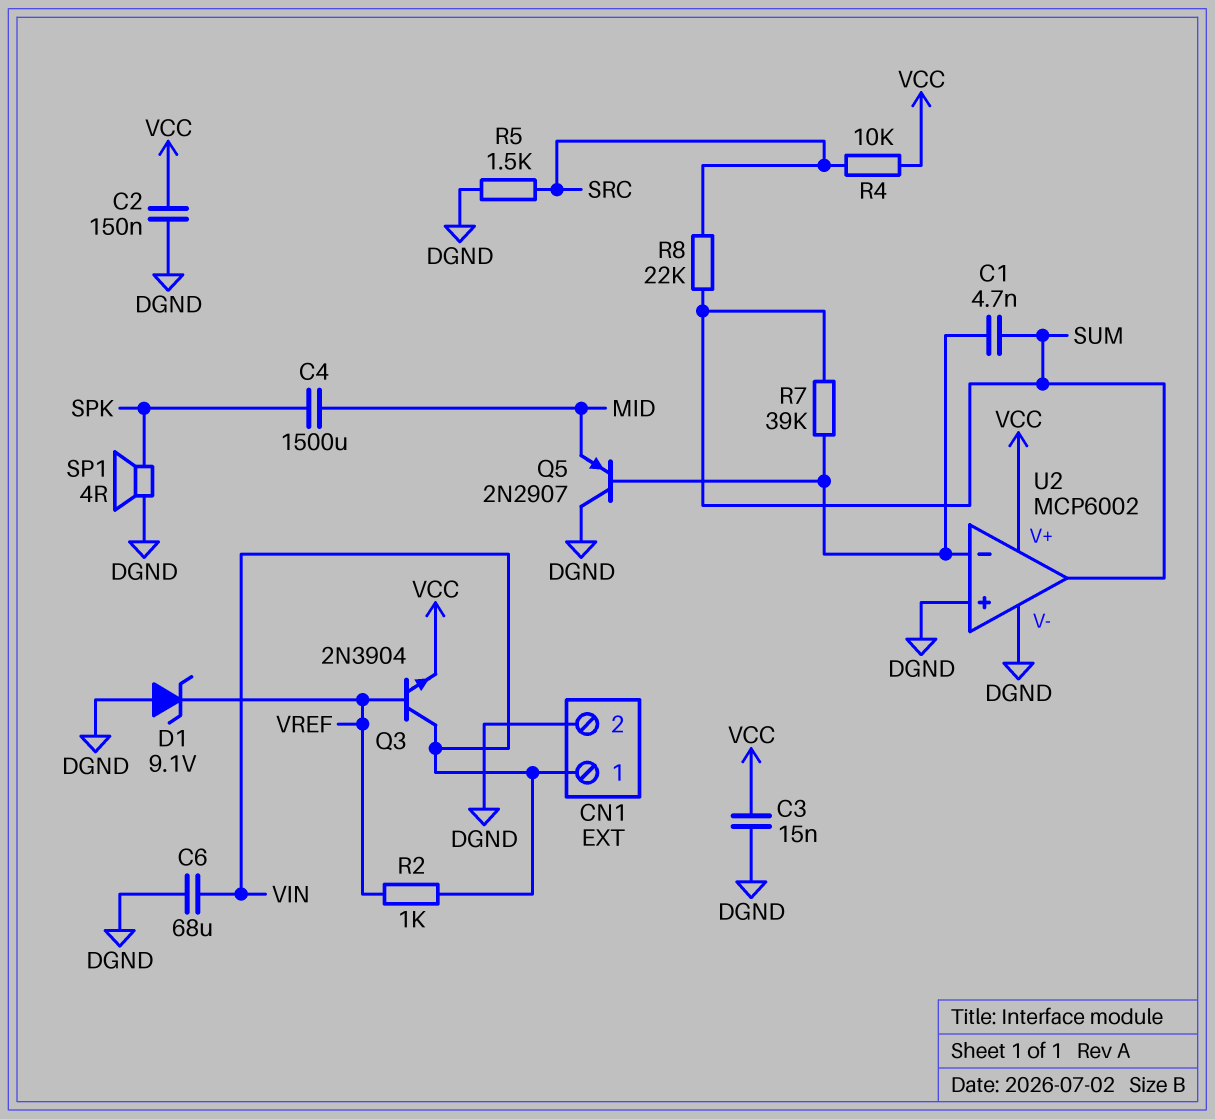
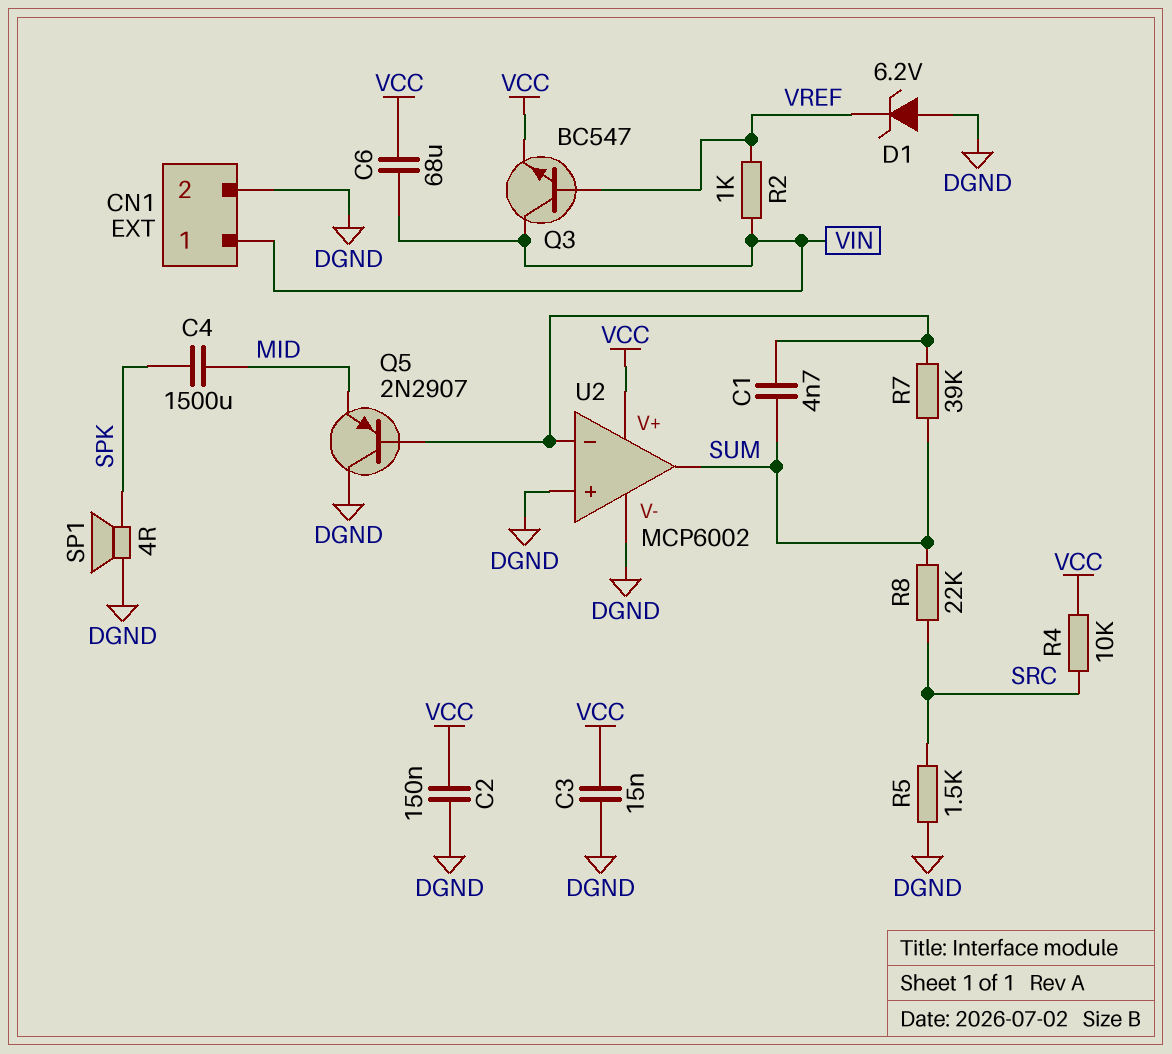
C6: 68uF (DGND, VIN) -> 68uF (VCC, VIN)
D1: zener 9.1V (A DGND, K VREF) -> zener 6.2V (A DGND, K VREF)
Q3: NPN 2N3904 (B VREF, C VIN, E VCC) -> NPN BC547 (B VREF, C VIN, E VCC)

